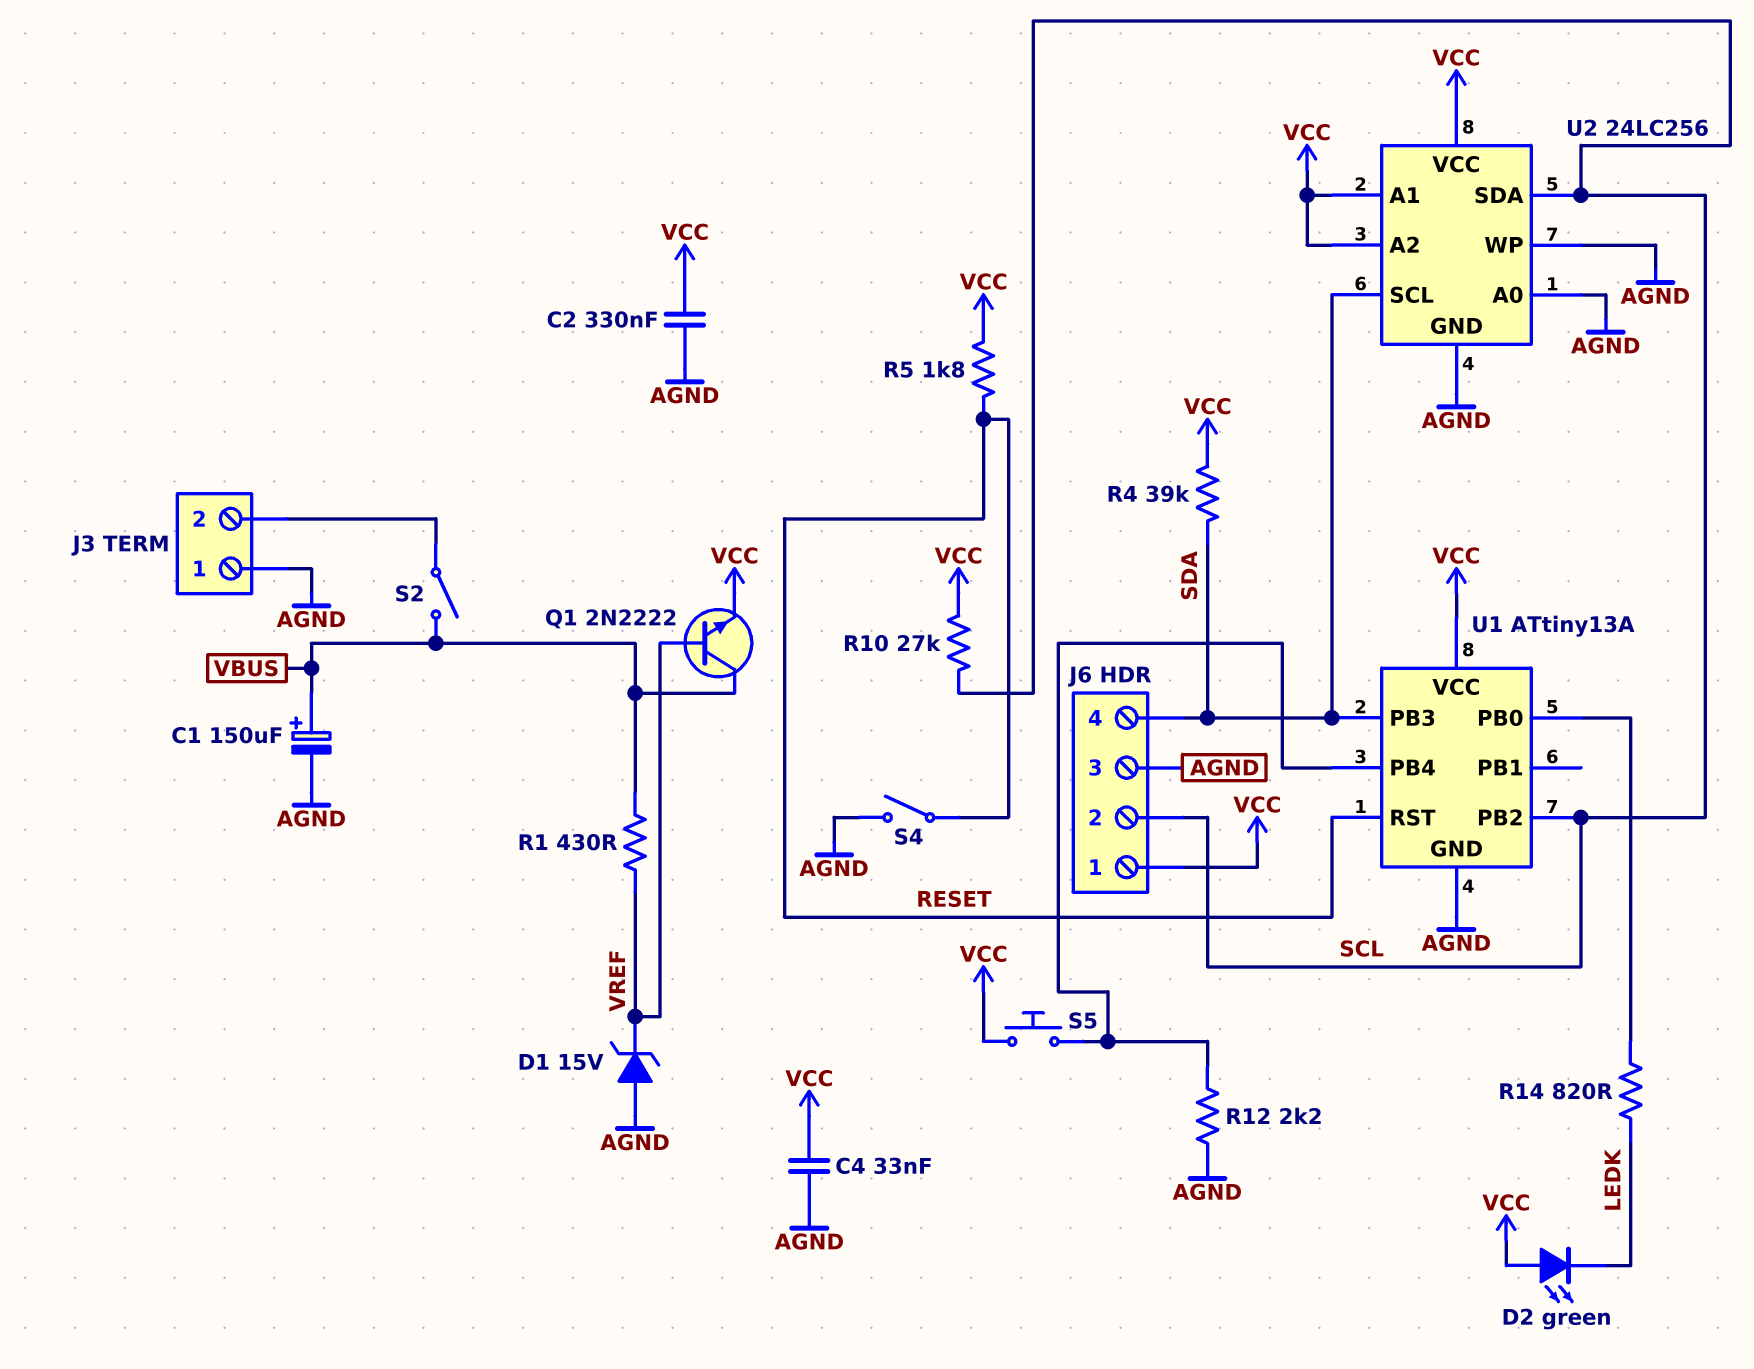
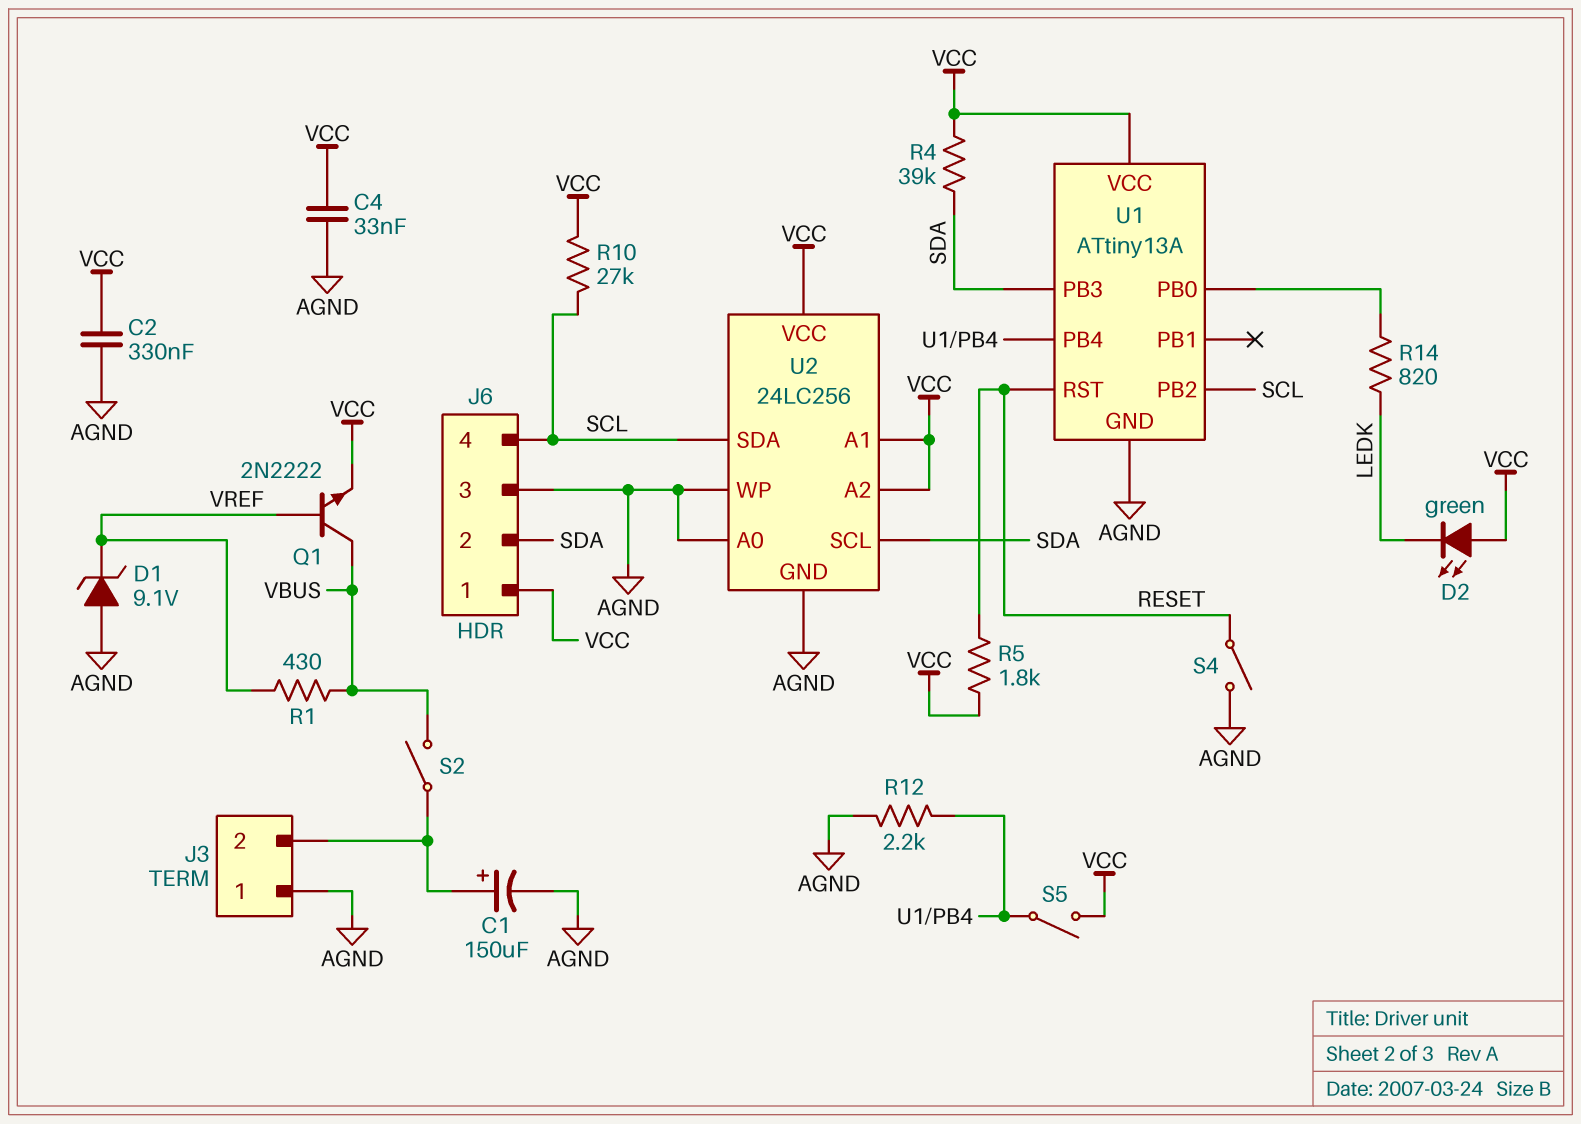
C1: 150uF (plus VBUS, minus AGND) -> 150uF (plus J3/2, minus AGND)
D1: zener 15V (A AGND, K VREF) -> zener 9.1V (A AGND, K VREF)
J6 pin 2: SCL -> SDA
J6 pin 4: SDA -> SCL
S5: button (U1/PB4, VCC) -> switch (U1/PB4, VCC)

